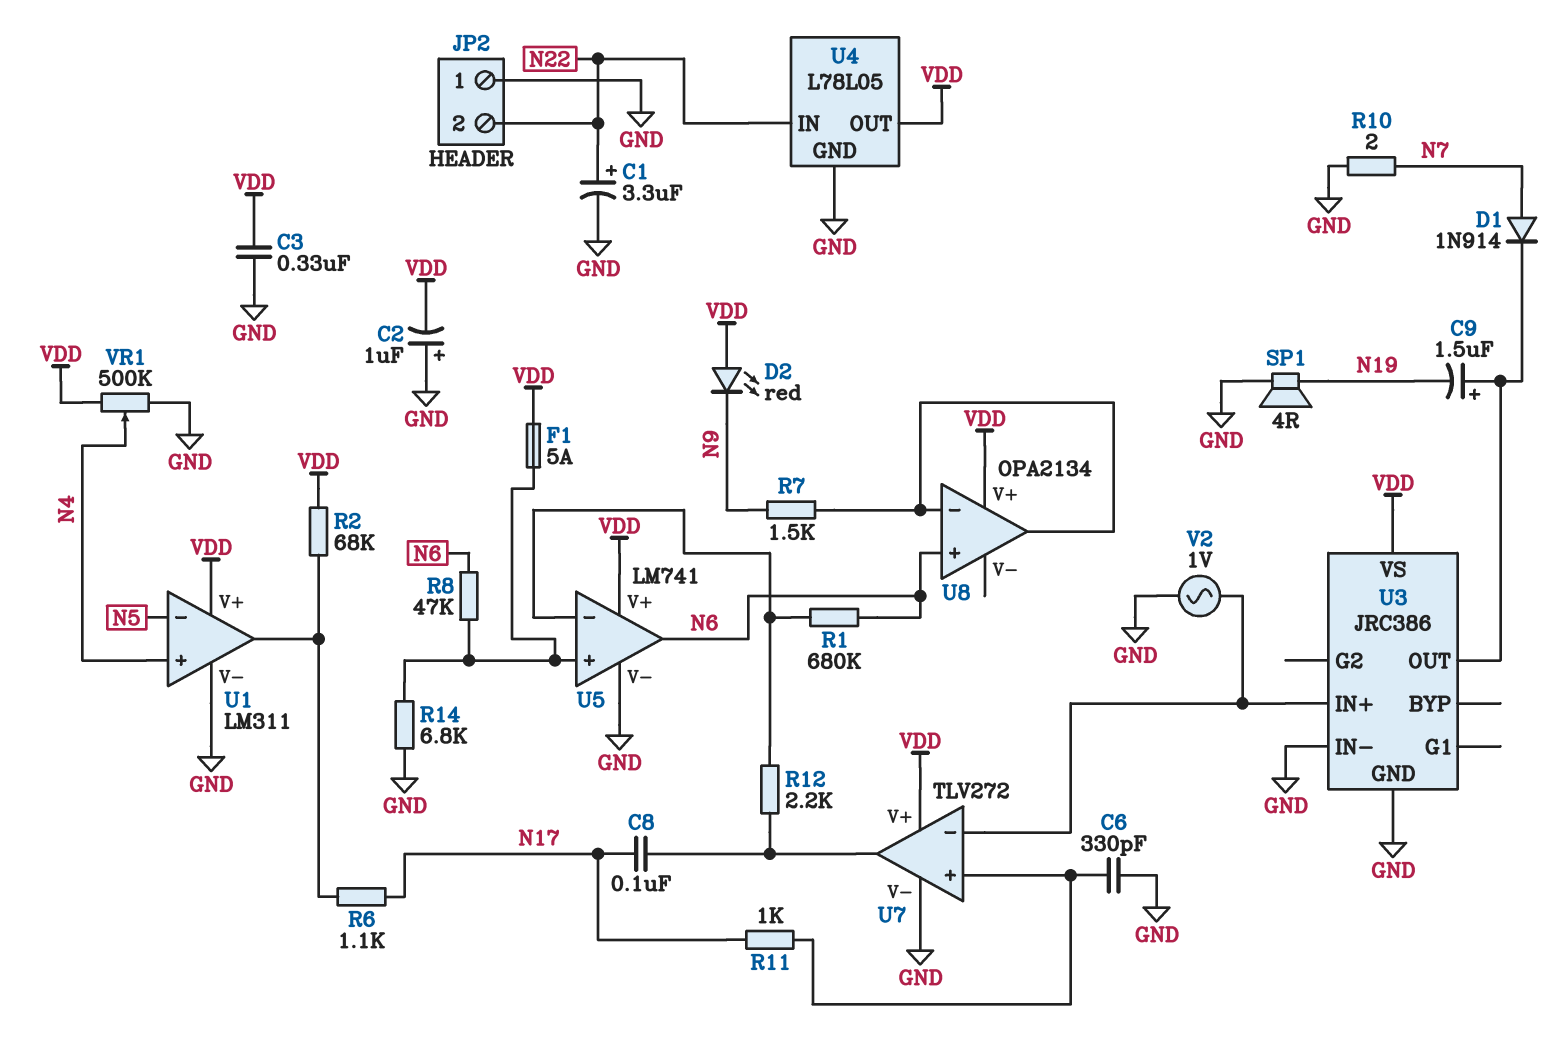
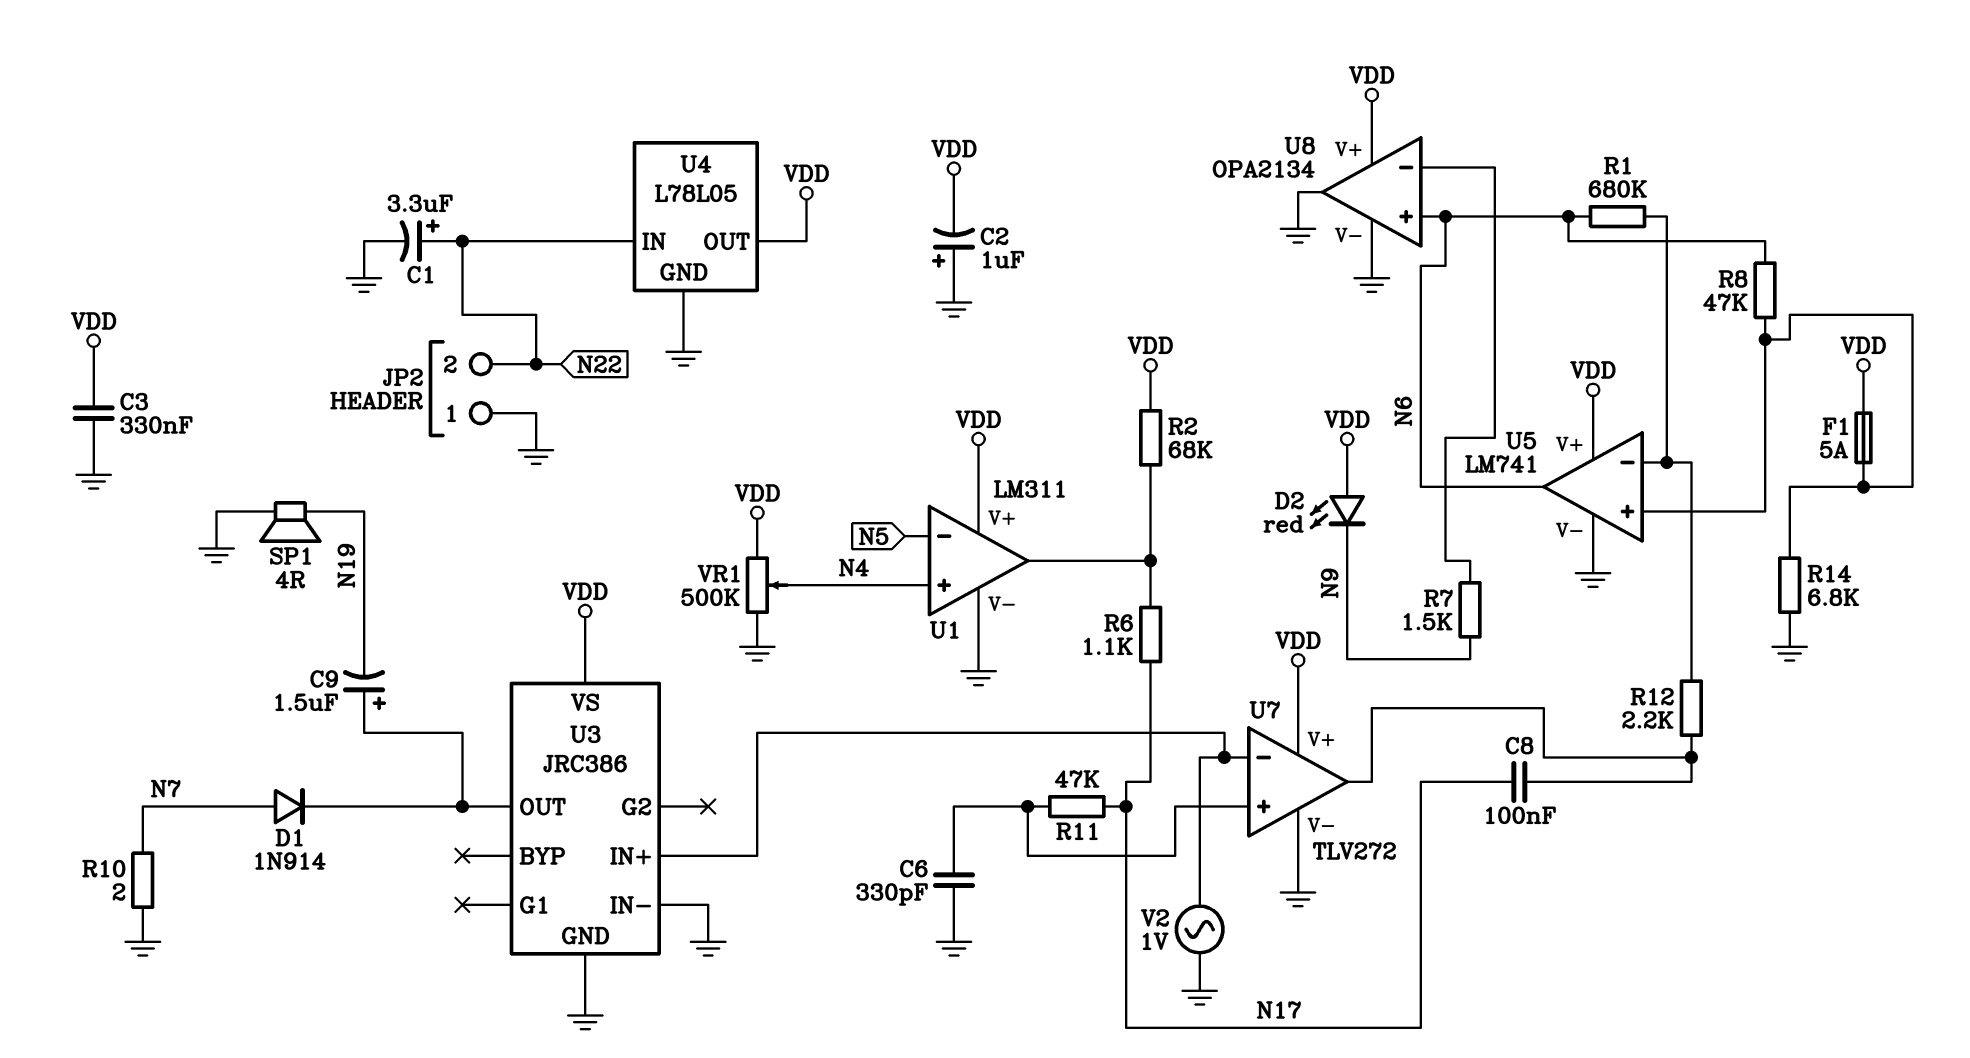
R11: 1k (N17, U7/in+) -> 47k (N17, U7/in+)
U8 pin V-: none -> GND
U8 pin out: U8/in- -> GND

